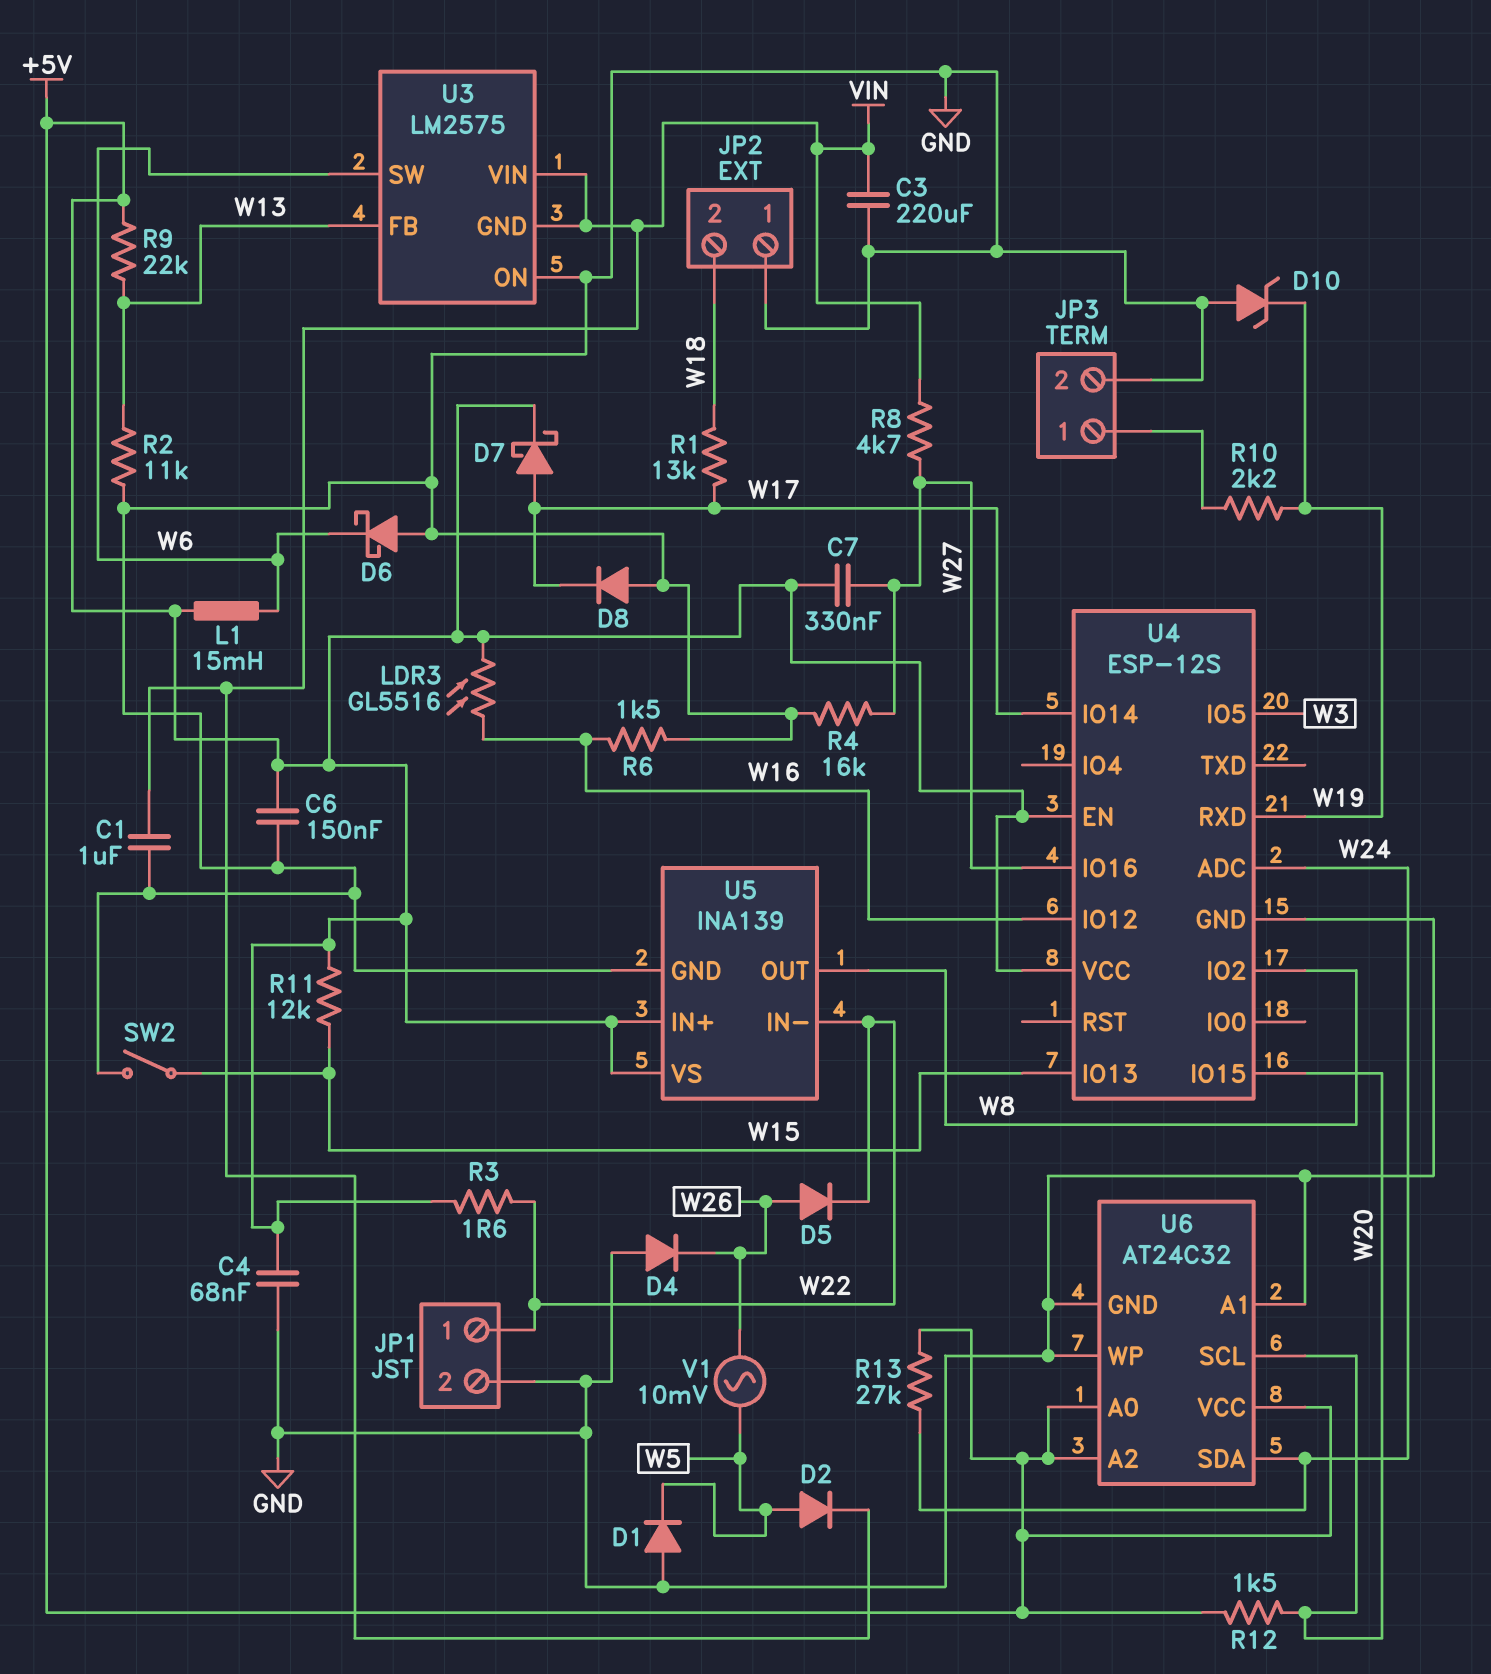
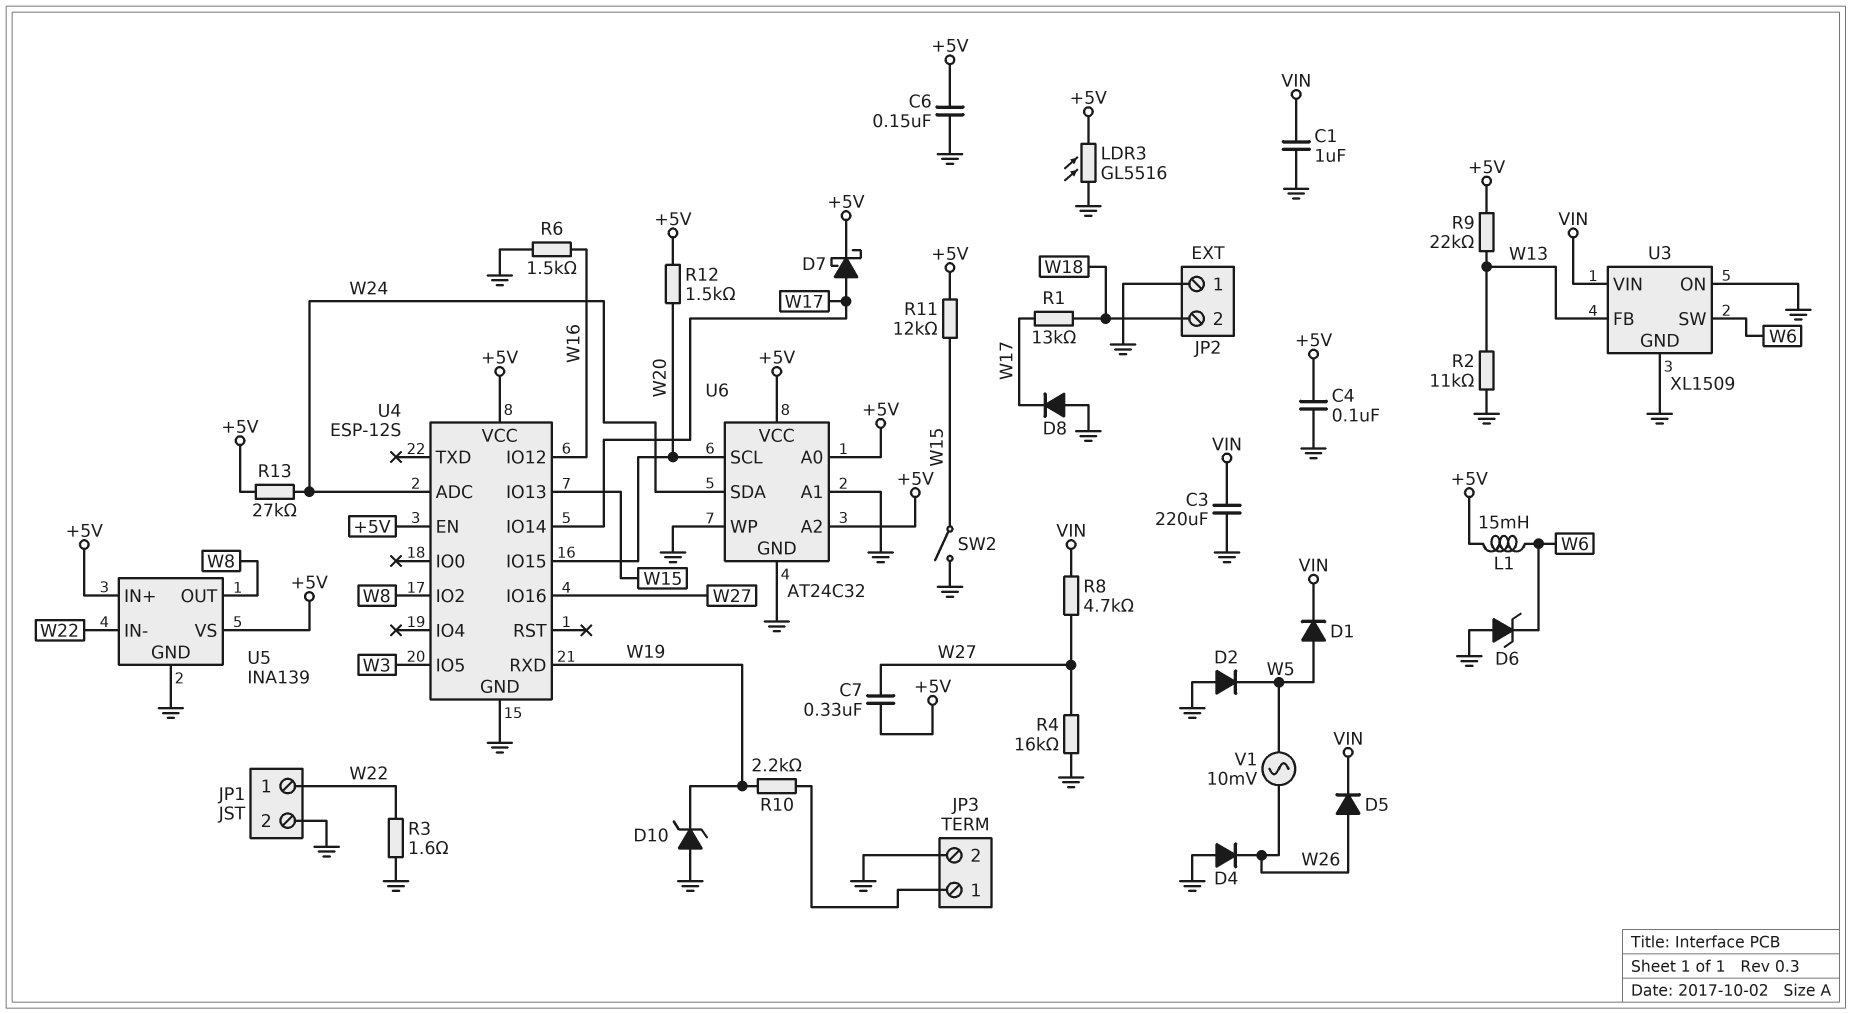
C4: 68nF (+5V, GND) -> 100nF (+5V, GND)
D1: diode (A GND, K W5) -> diode (A W5, K VIN)
D2: diode (A W5, K VIN) -> diode (A GND, K W5)
D5: diode (A W26, K W22) -> diode (A W26, K VIN)
D6: schottky (A GND, K W6) -> zener (A GND, K W6)
LDR3: GL5516 (+5V, W16) -> GL5516 (+5V, GND)
R3: 1.6 (+5V, W22) -> 1.6 (GND, W22)
U3: LM2575 -> XL1509
U3 pin GND: VIN -> GND

